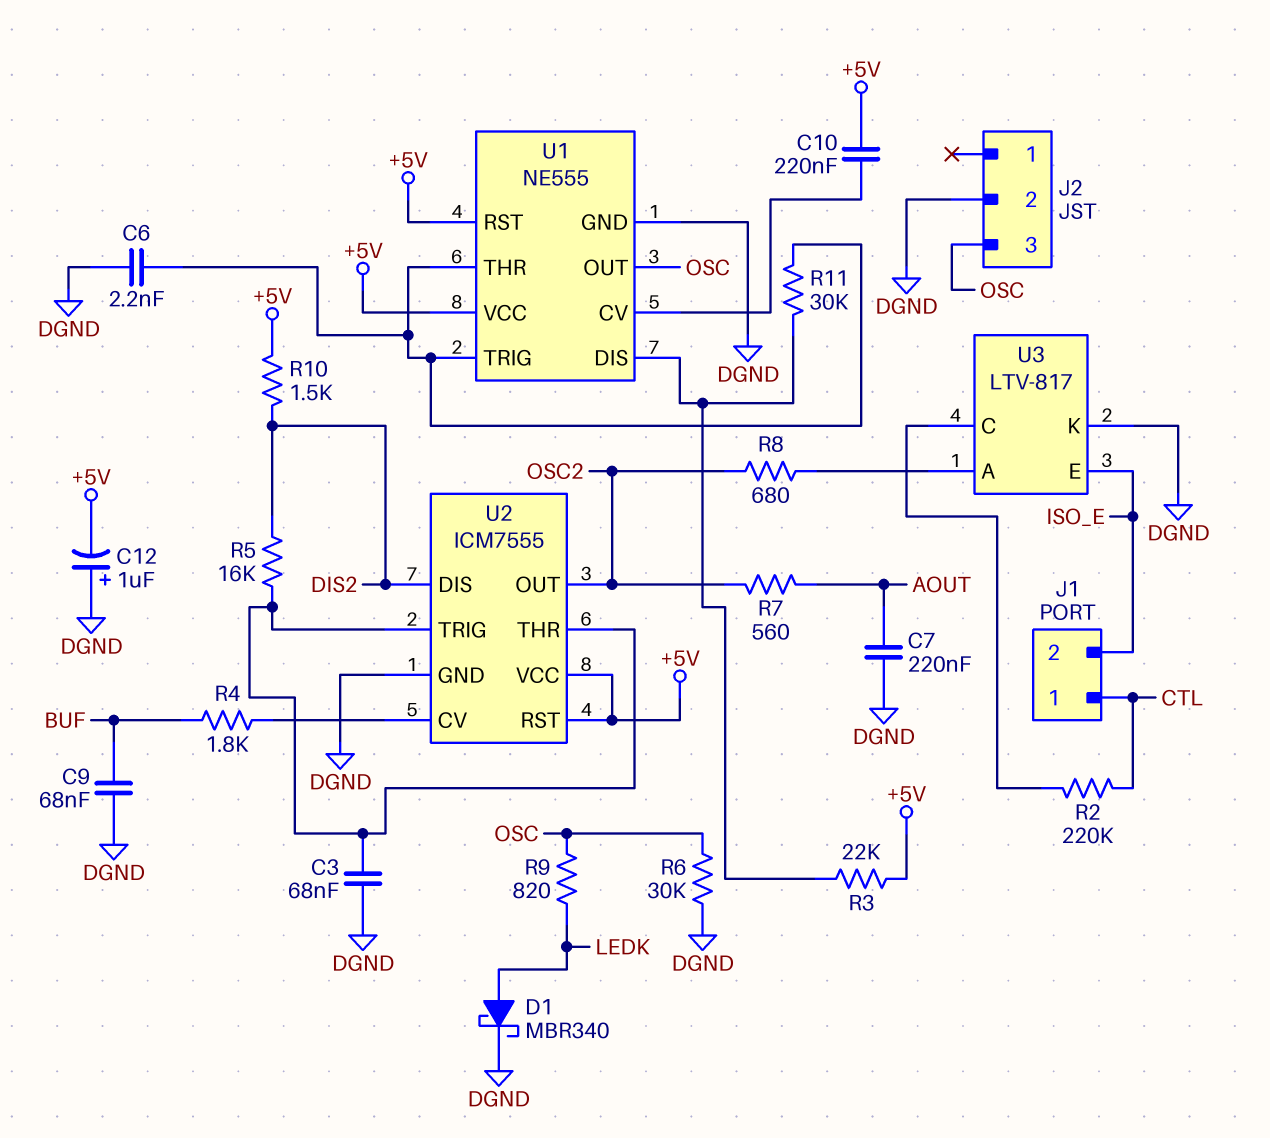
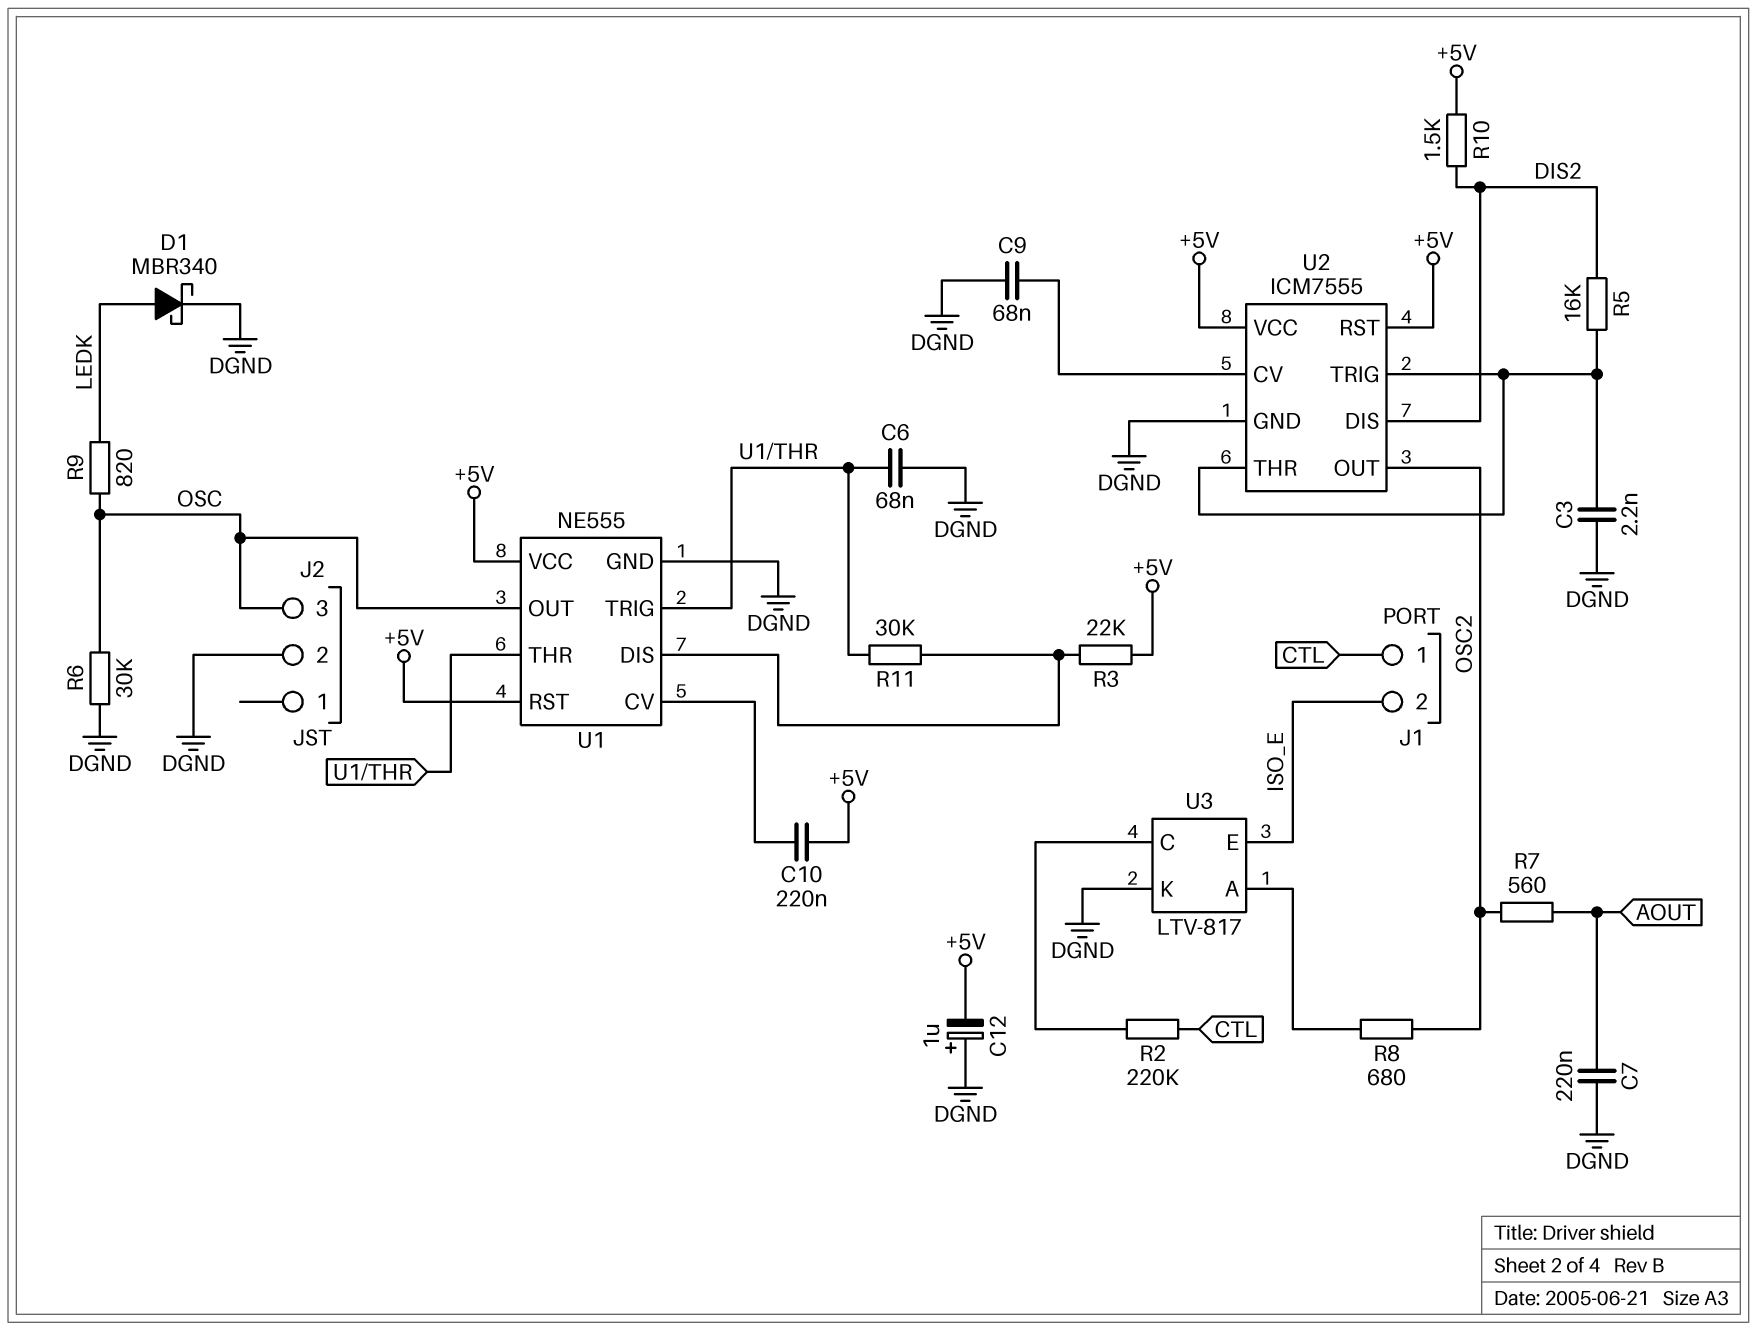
C3: 68nF (DGND, U2/THR) -> 2.2nF (DGND, U2/THR)
C6: 2.2nF (DGND, U1/THR) -> 68nF (DGND, U1/THR)
C9: 68nF (BUF, DGND) -> 68nF (DGND, U2/CV)
R4: 1.8k (BUF, U2/CV) -> none

